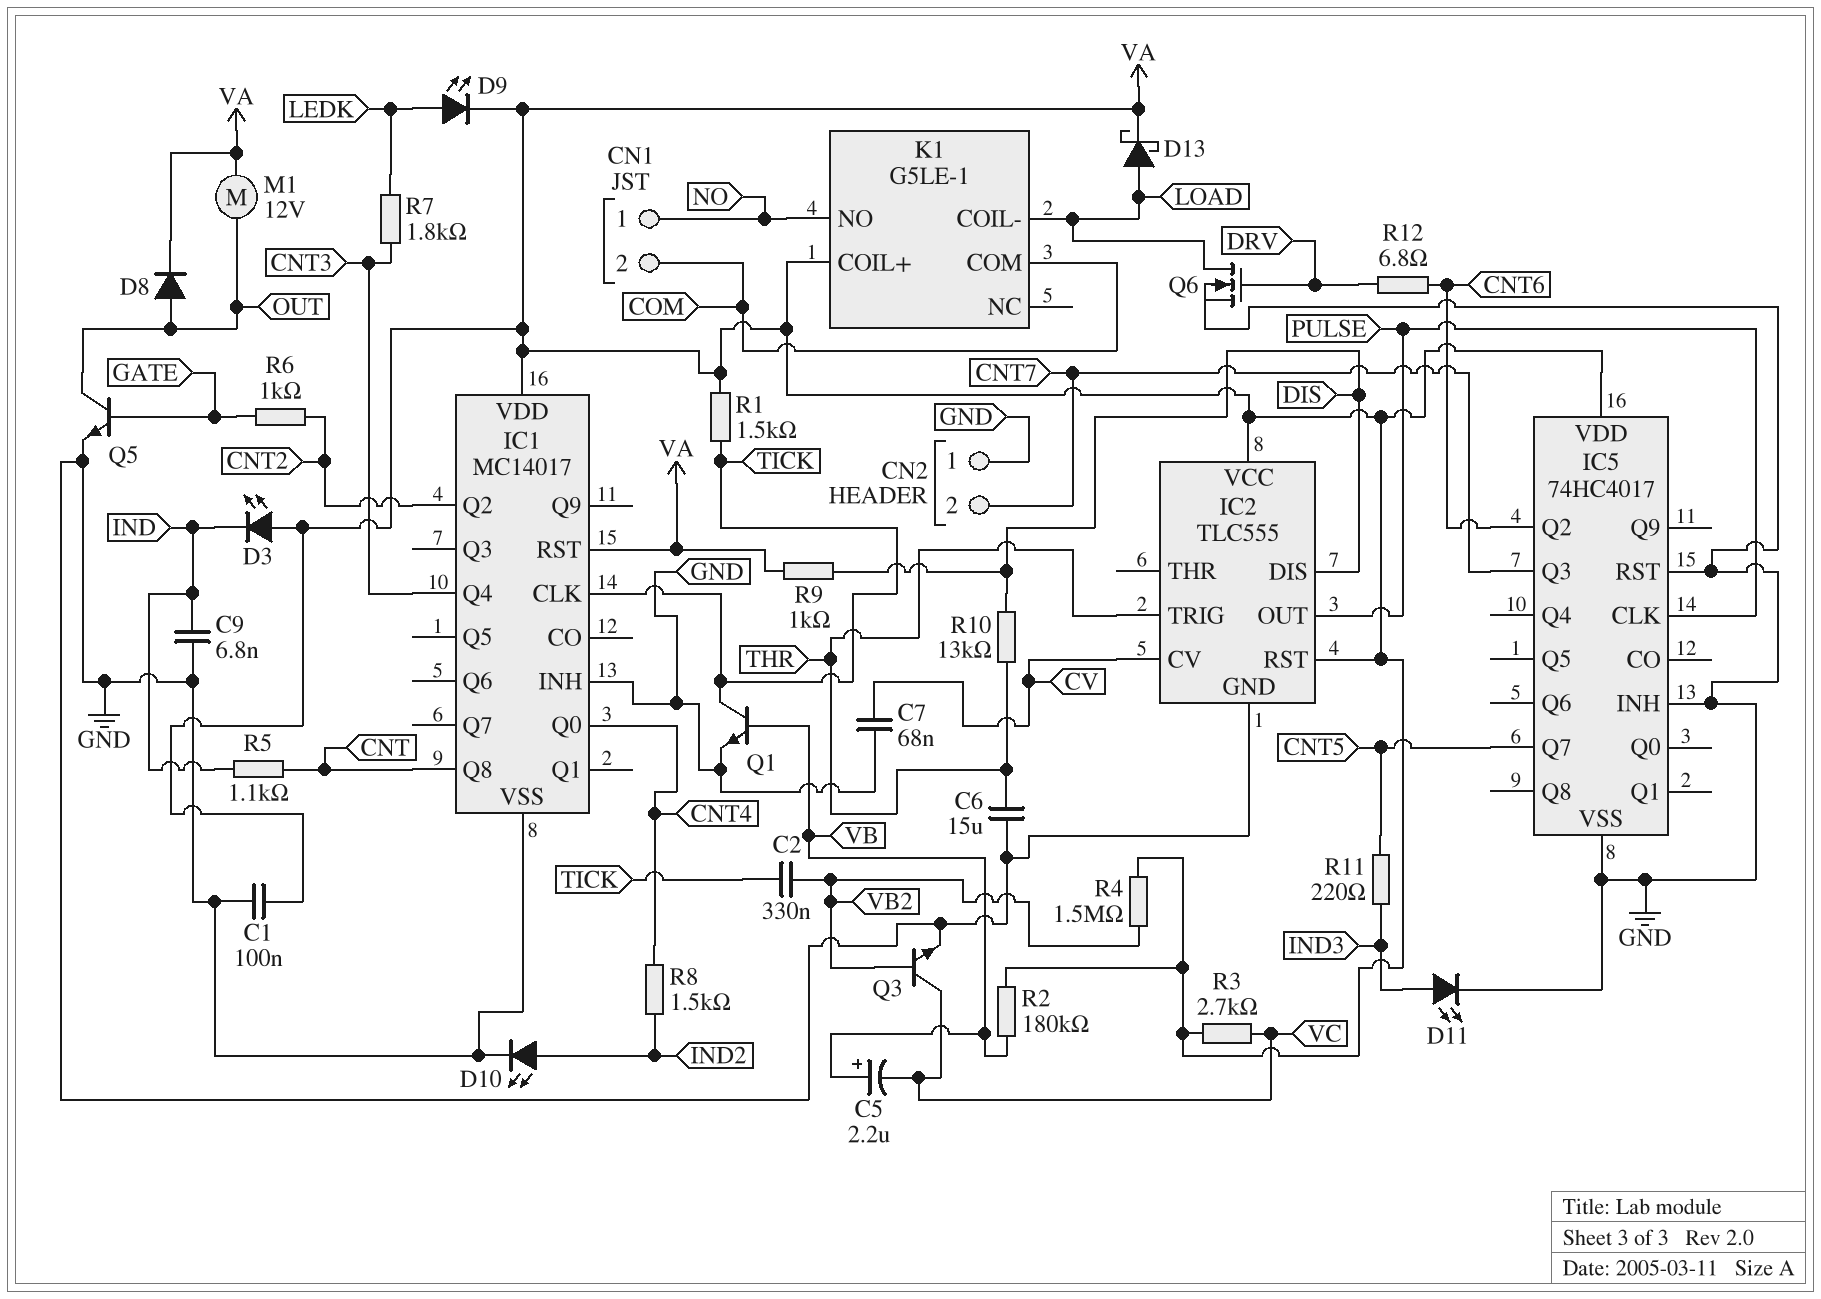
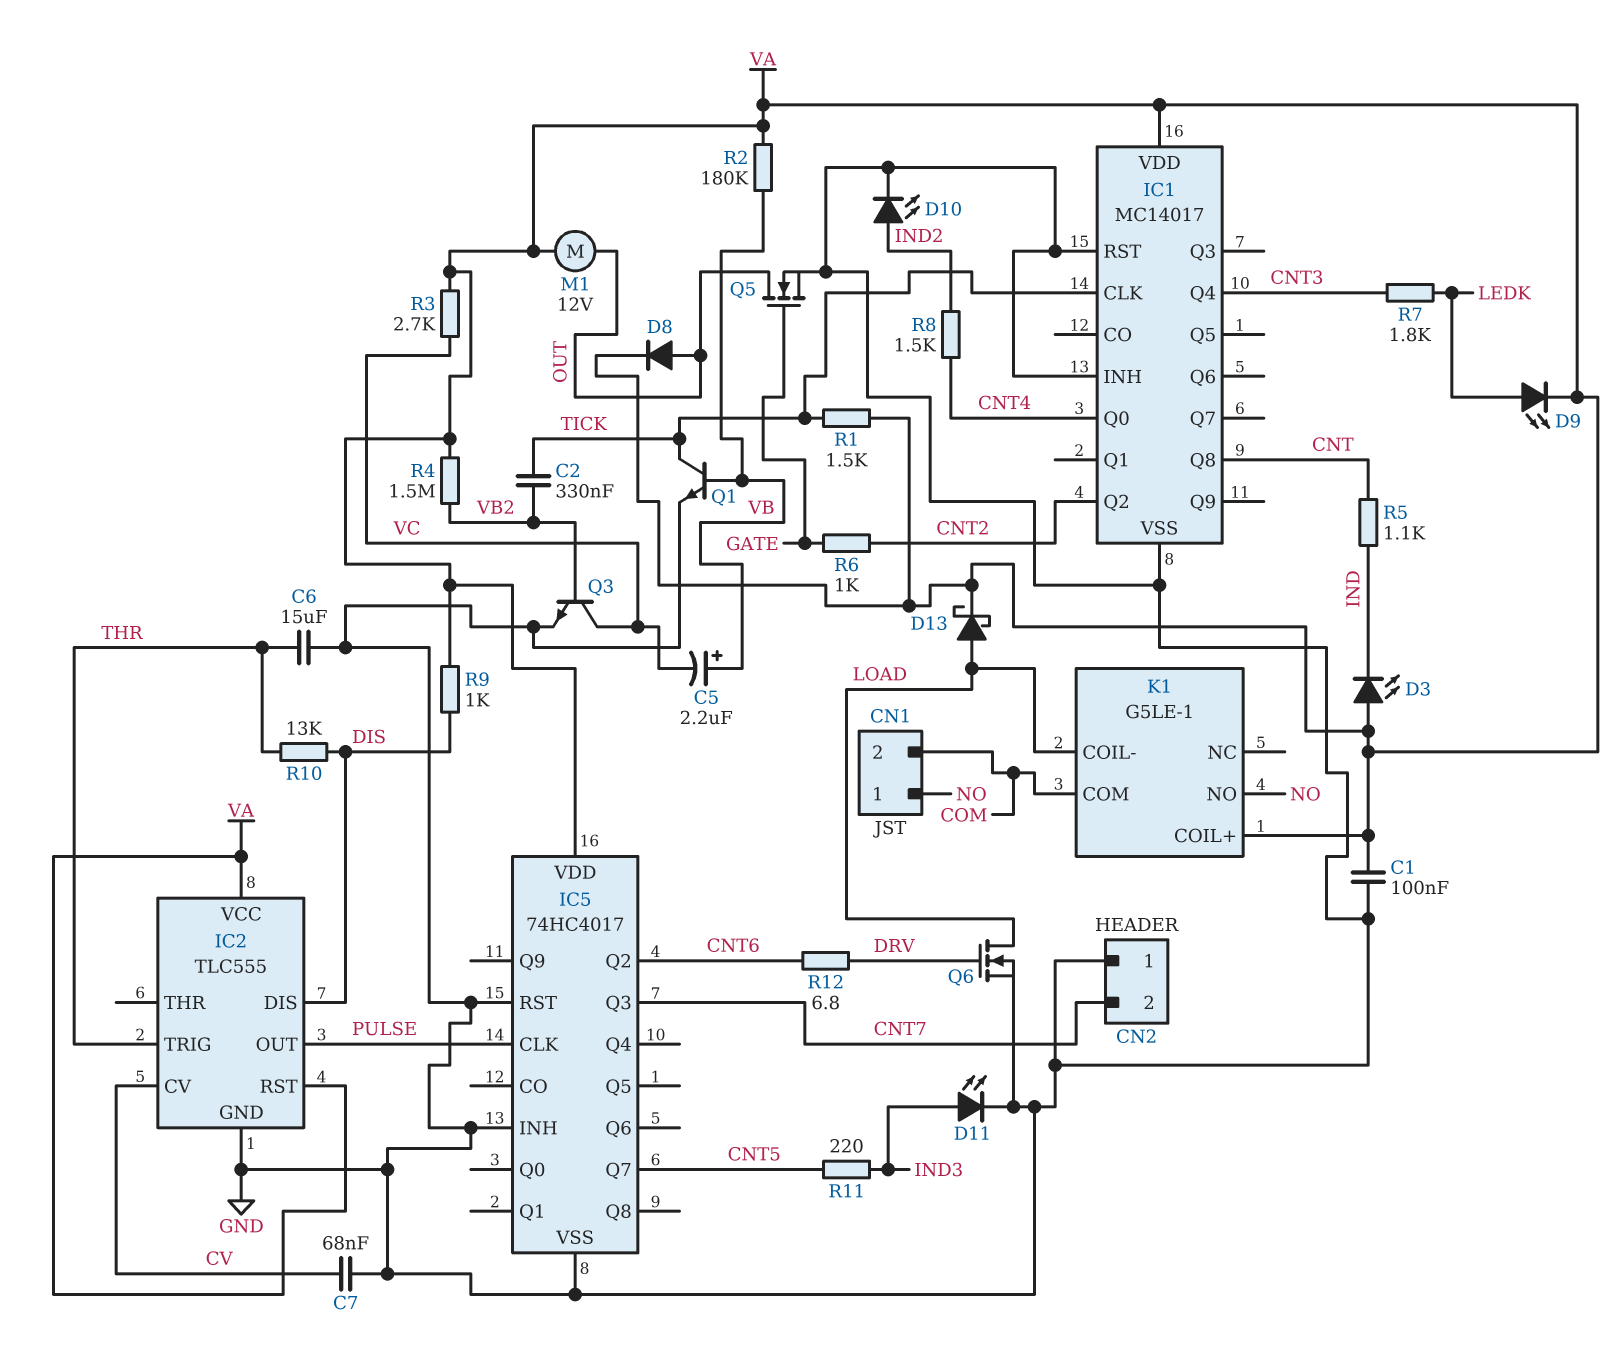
C9: 6.8nF (GND, IND) -> none
IC1 pin RST: VA -> GND
Q5: NPN (B GATE, C OUT, E GND) -> NMOS (G GATE, D OUT, S GND)

